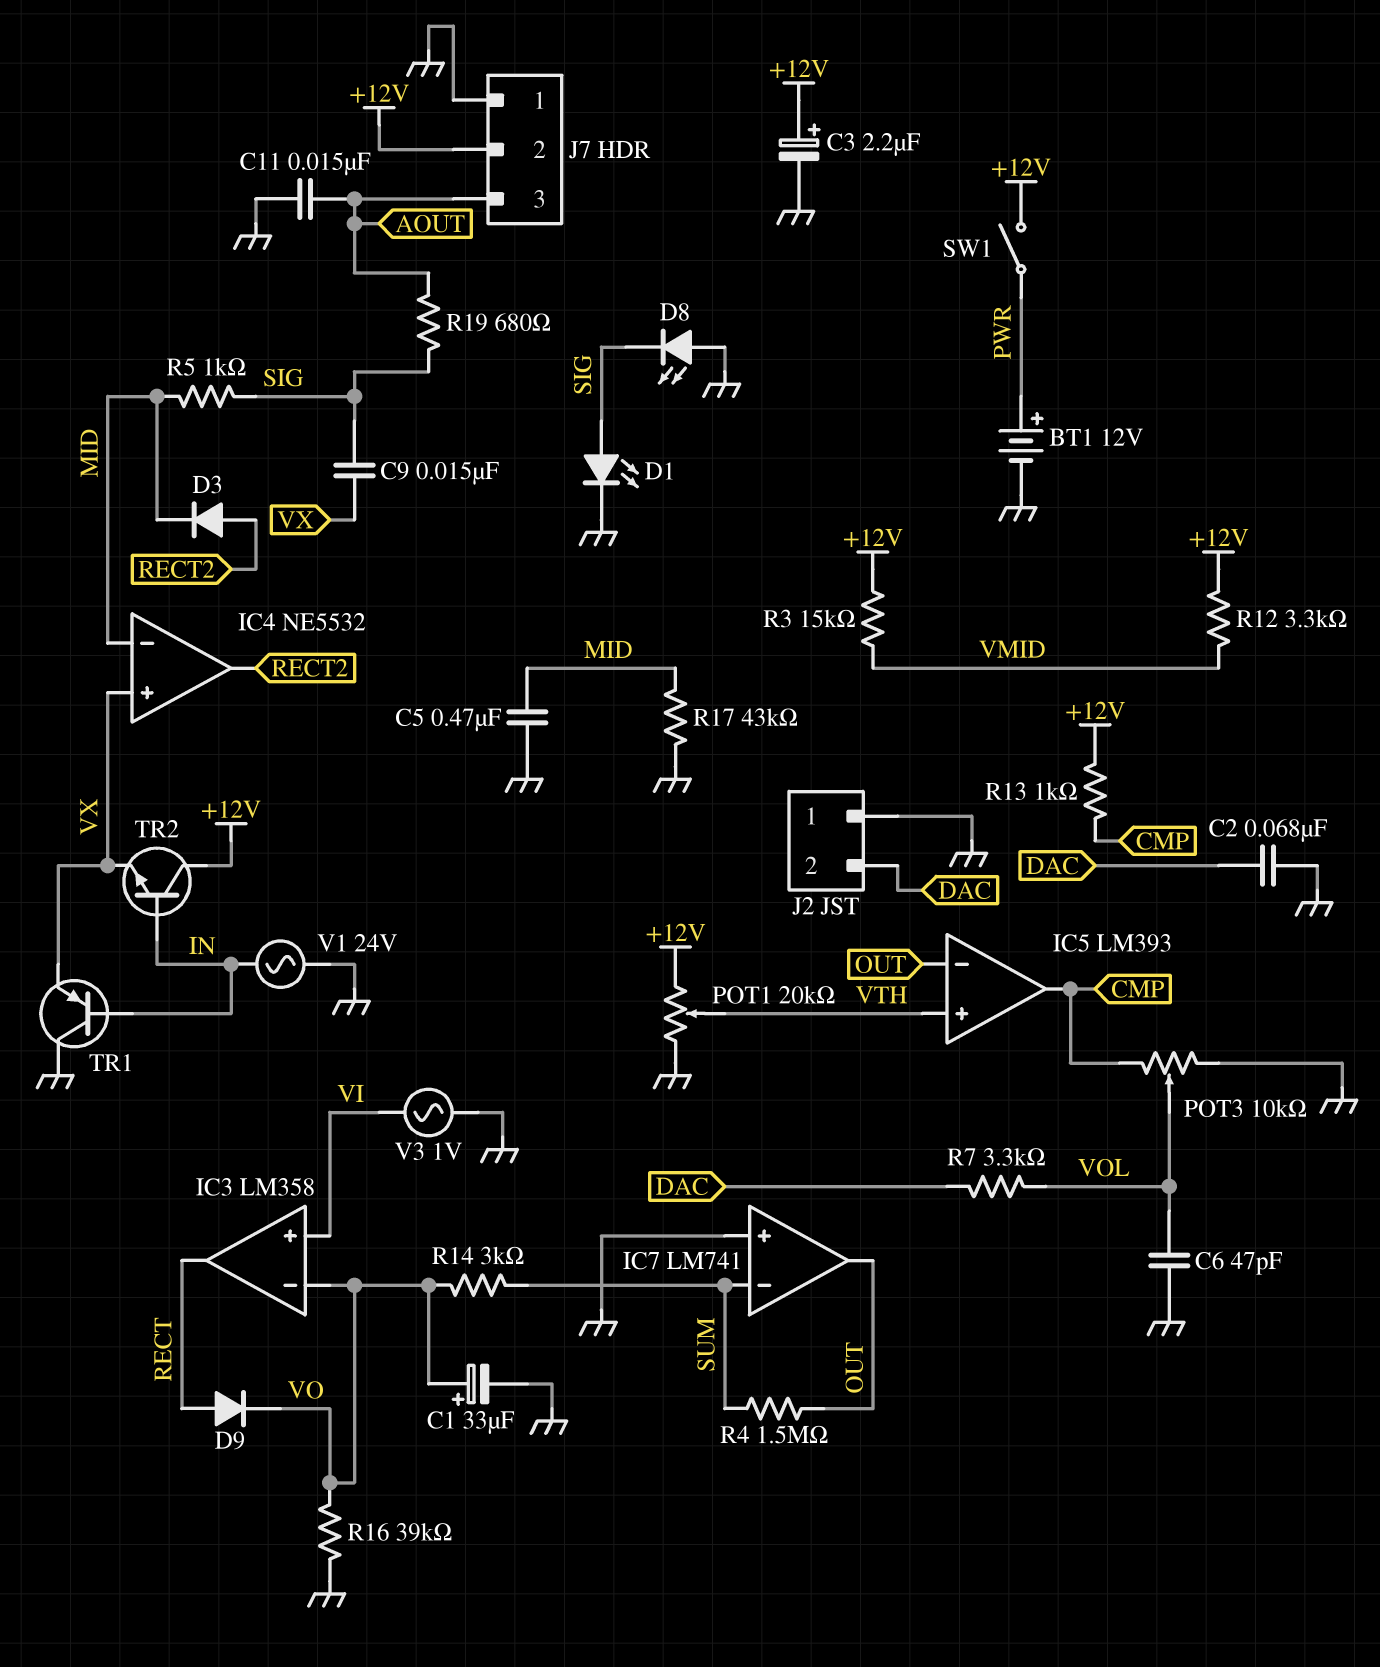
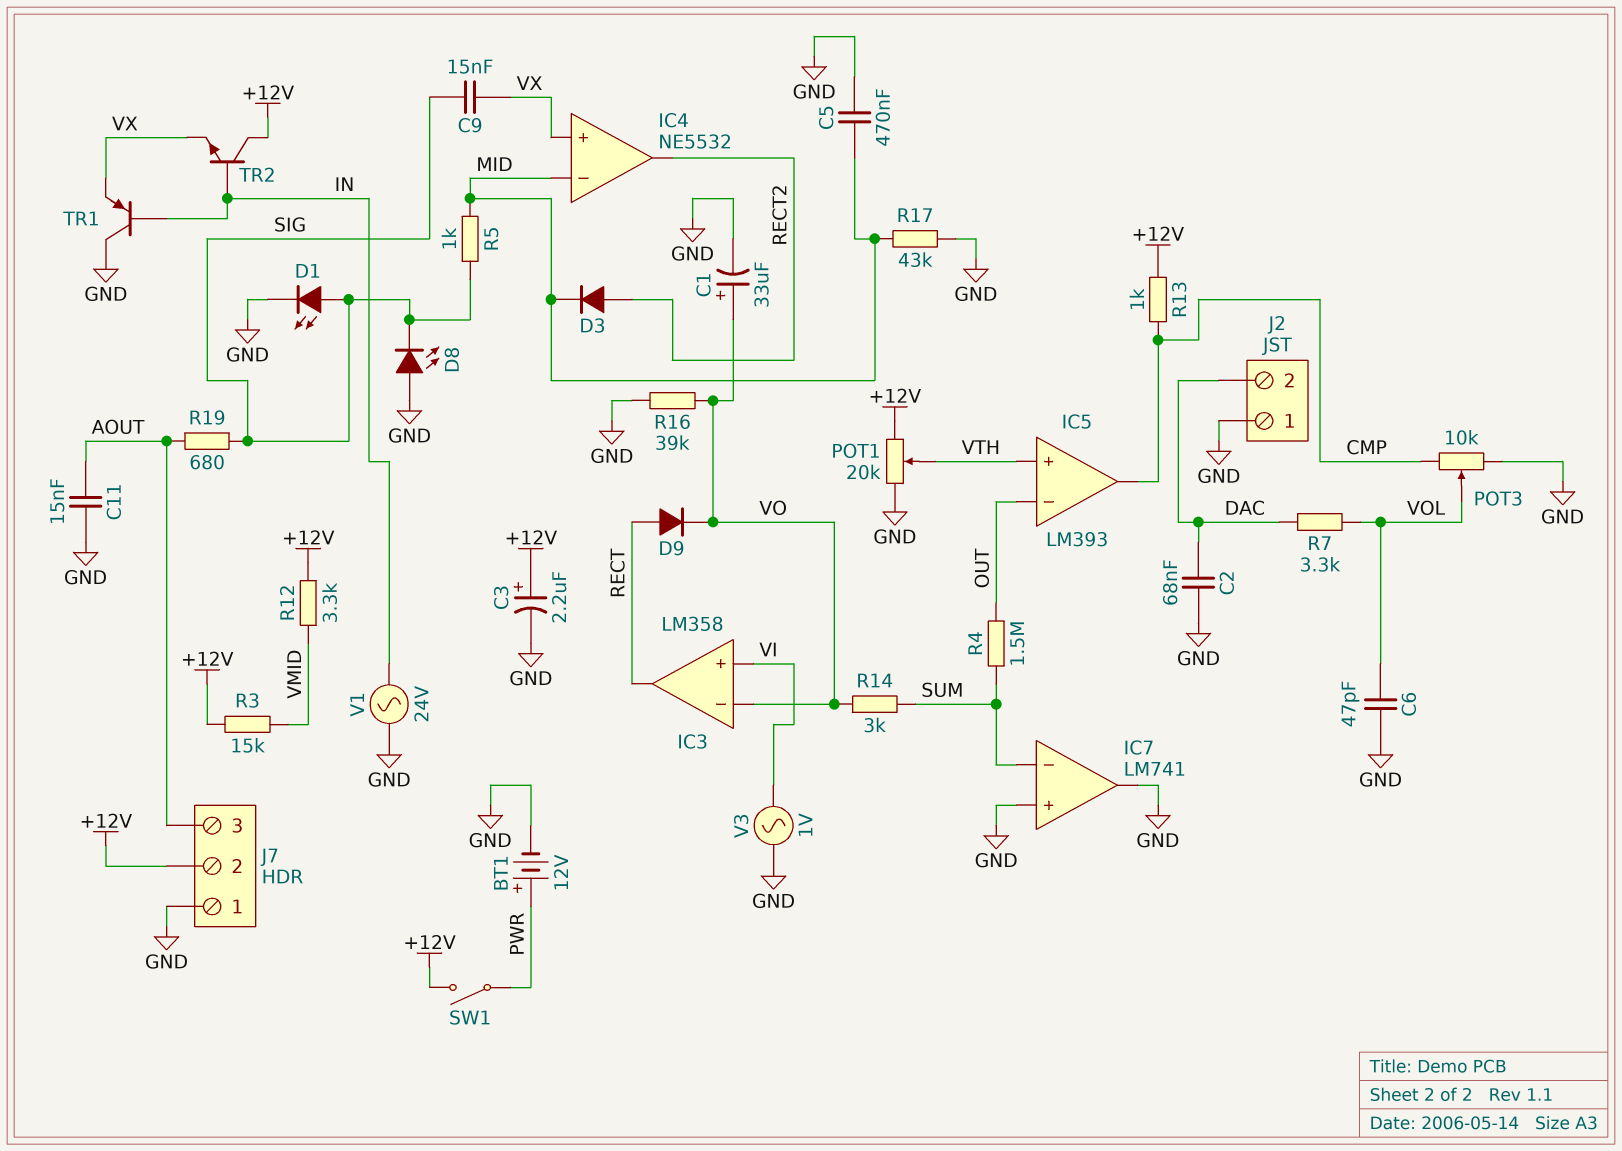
IC7 pin out: OUT -> GND

